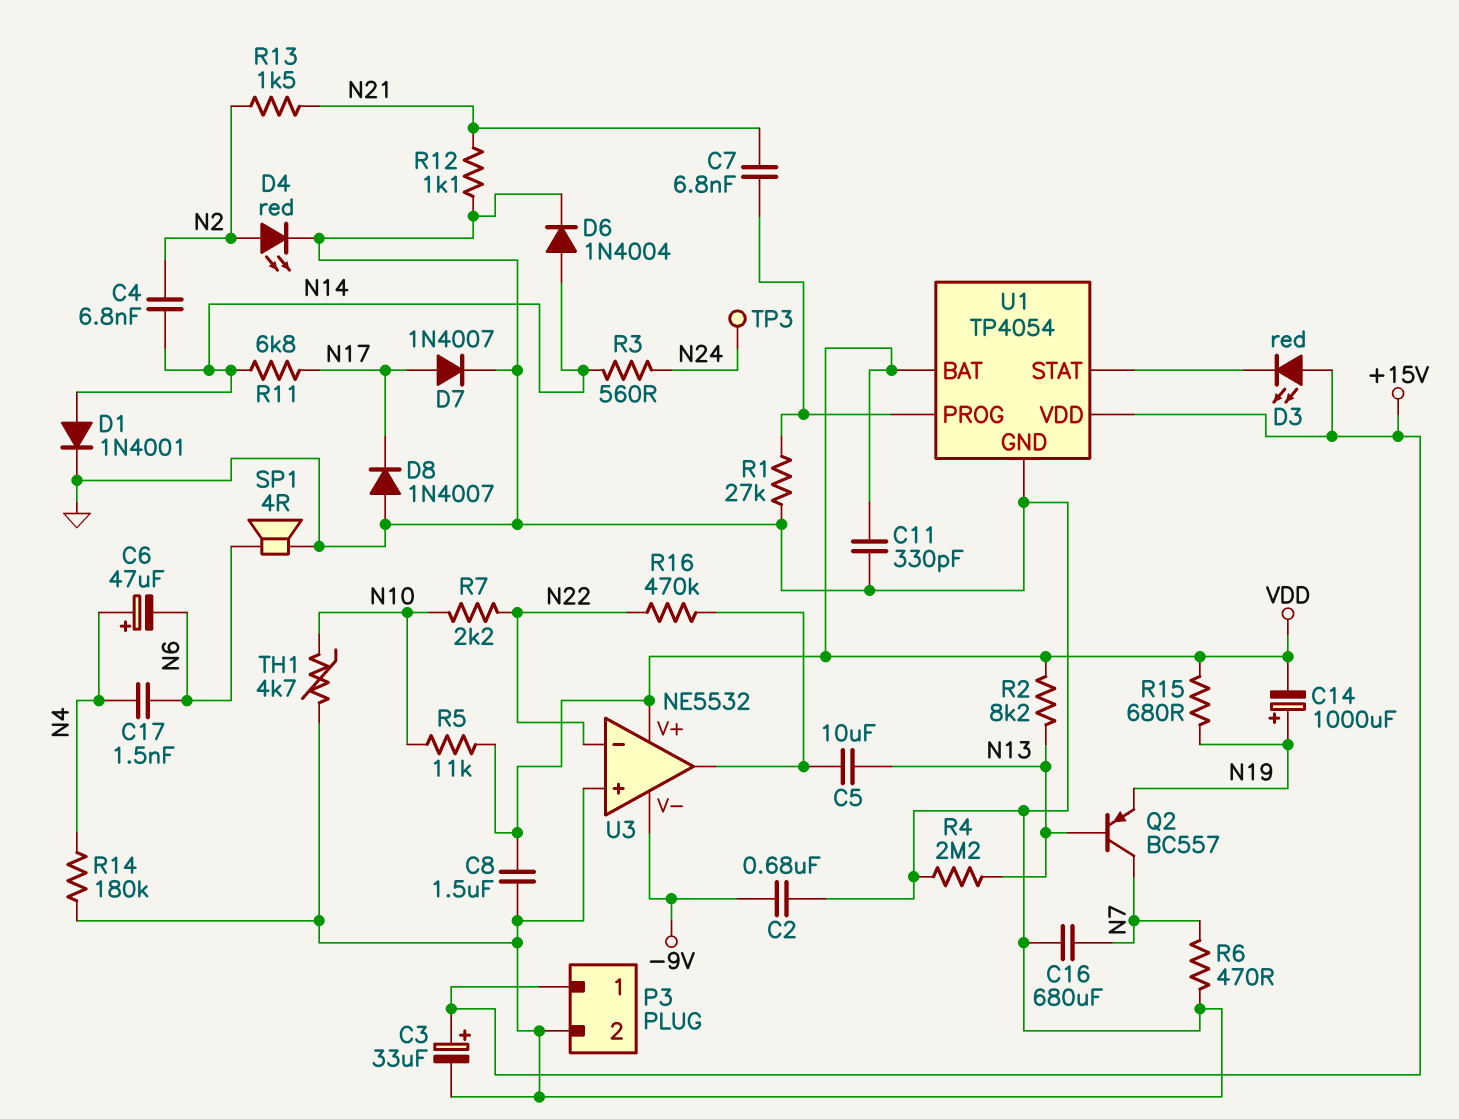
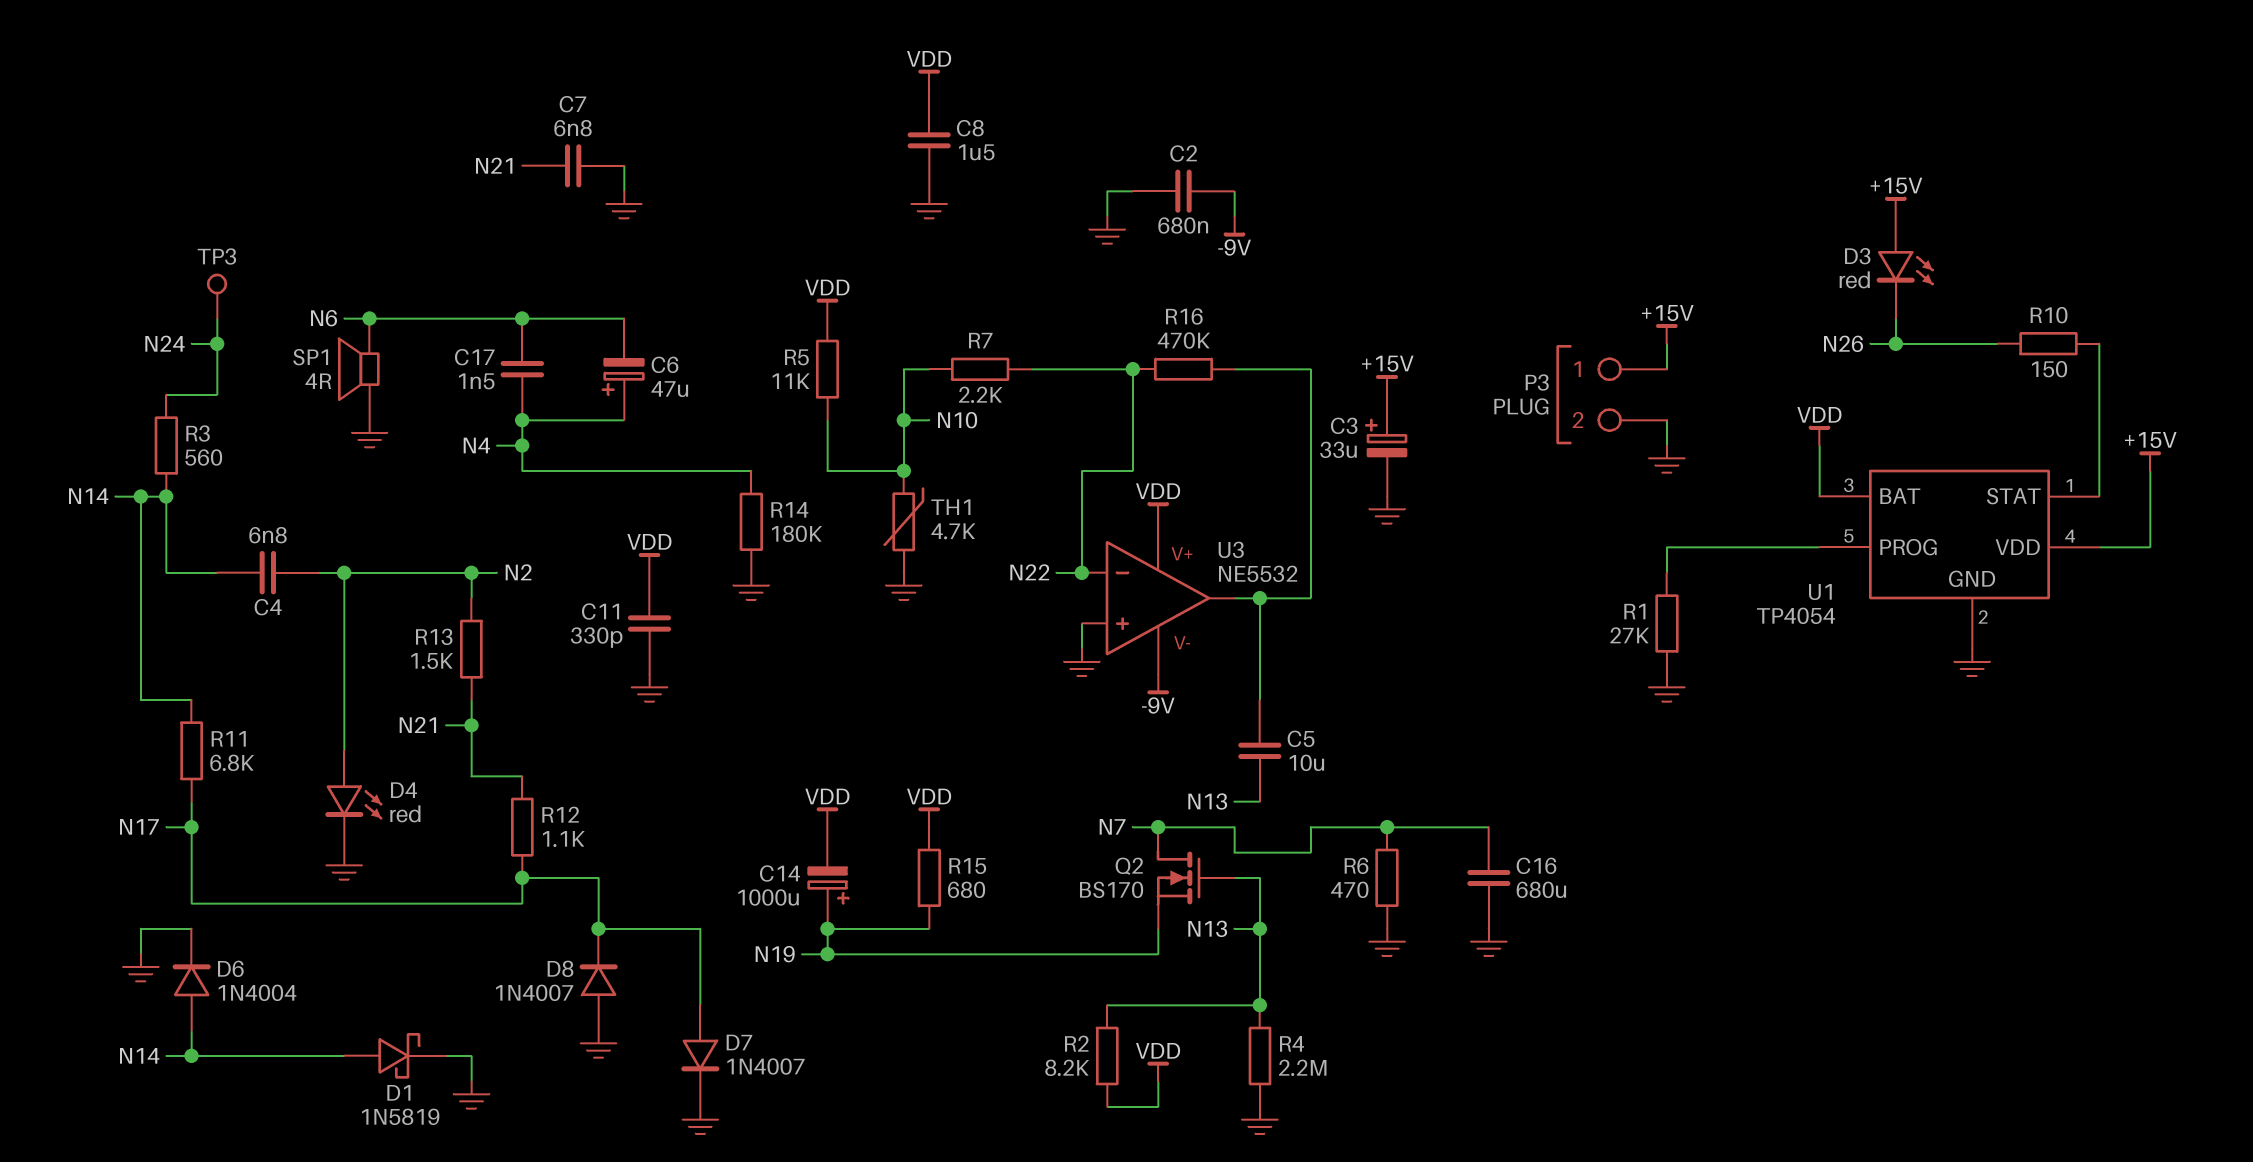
C7: 6.8nF (N21, U1/PROG) -> 6.8nF (GND, N21)
D1: diode 1N4001 (A N14, K GND) -> schottky 1N5819 (A N14, K GND)
D3: LED red (A +15V, K U1/STAT) -> LED red (A +15V, K N26)
Q2: PNP BC557 (B N13, C N7, E N19) -> NMOS BS170 (G N13, D N7, S N19)
R10: none -> 150 (N26, U1/STAT)
R12: 1.1k (GND, N21) -> 1.1k (N17, N21)

